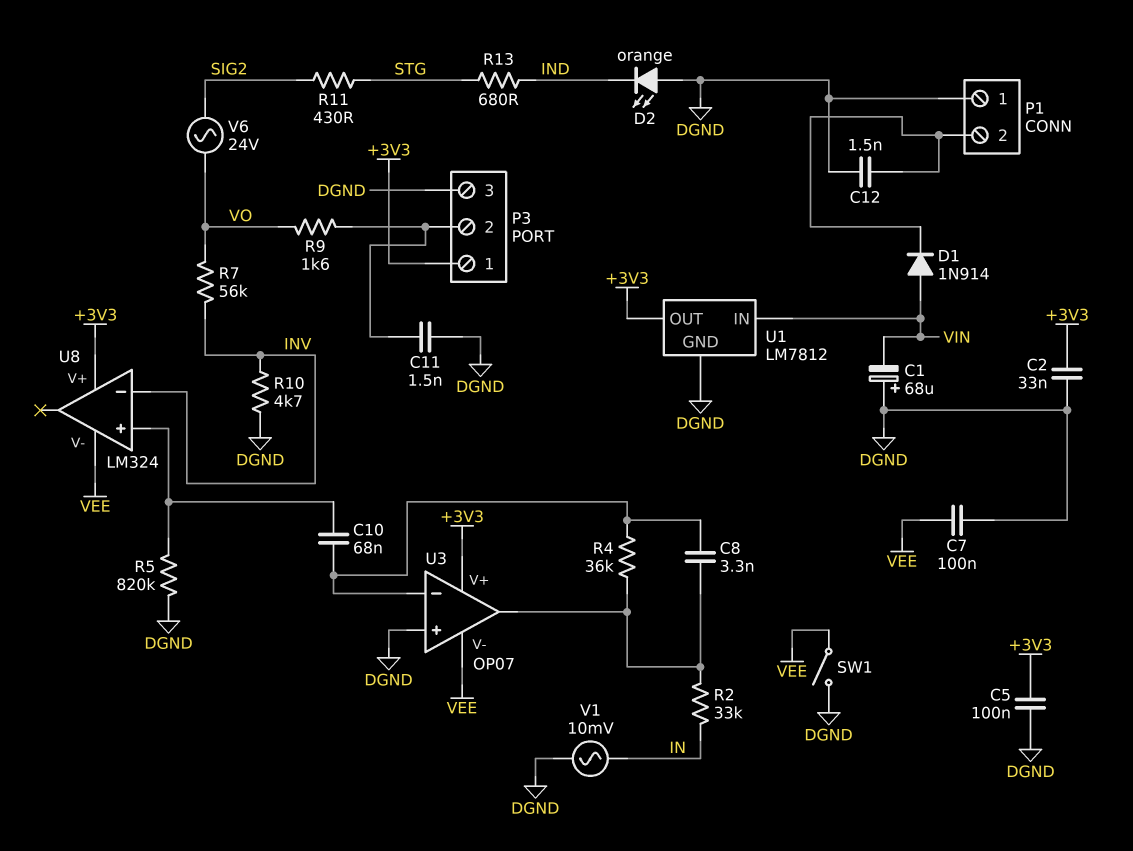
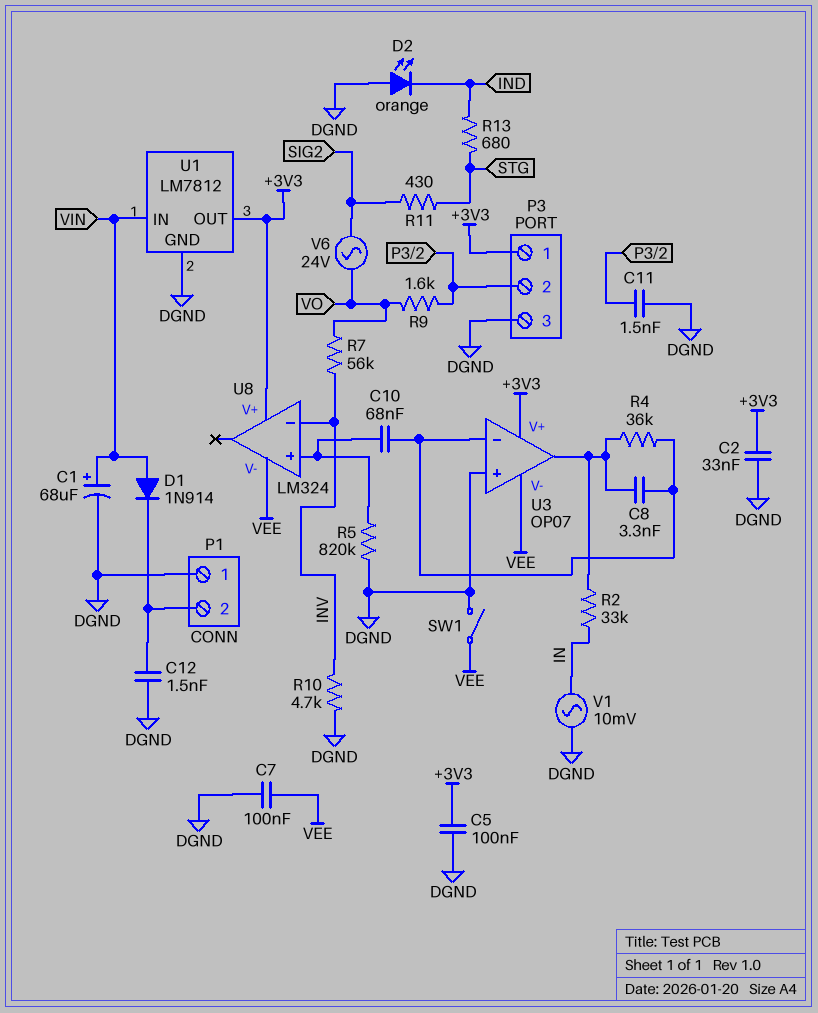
C1: 68uF (plus DGND, minus VIN) -> 68uF (plus VIN, minus DGND)

